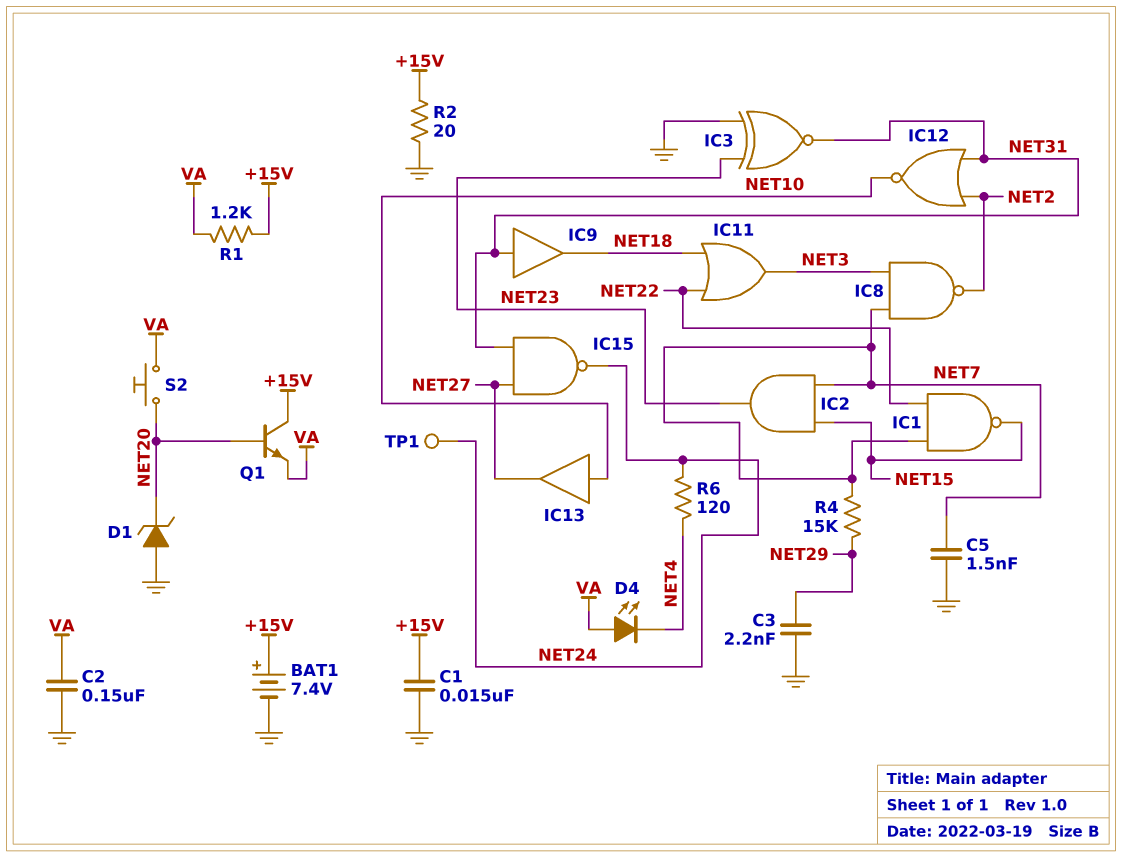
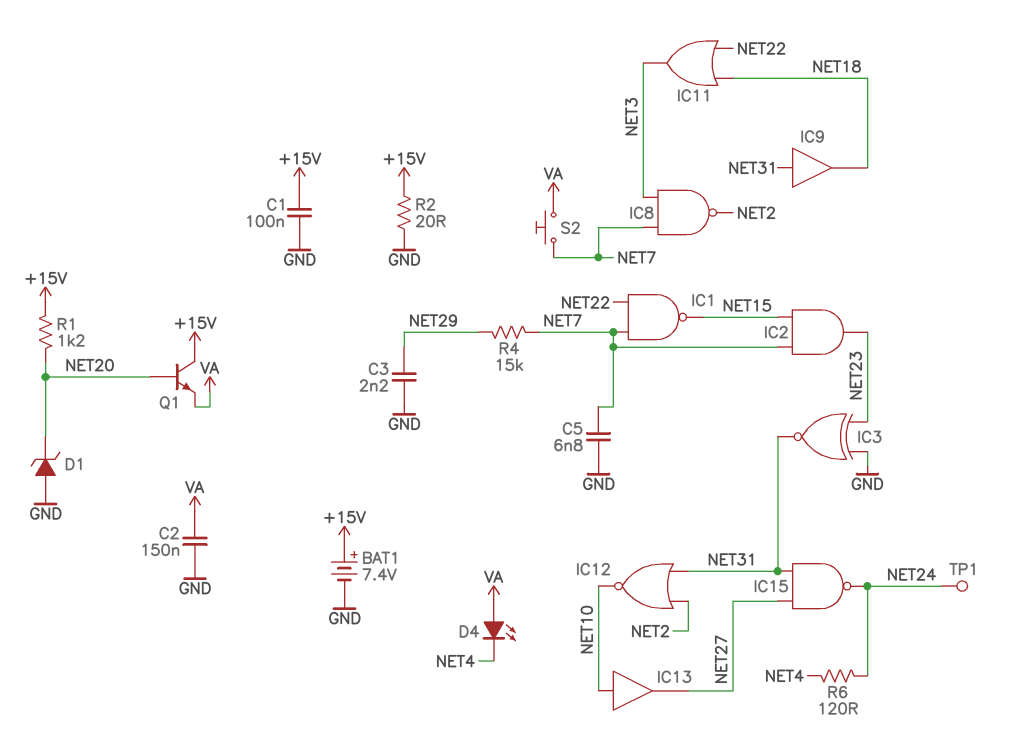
C1: 15nF (+15V, GND) -> 100nF (+15V, GND)
C5: 1.5nF (GND, NET7) -> 6.8nF (GND, NET7)
R1: 1.2k (+15V, VA) -> 1.2k (+15V, NET20)
S2: button (NET20, VA) -> button (NET7, VA)

